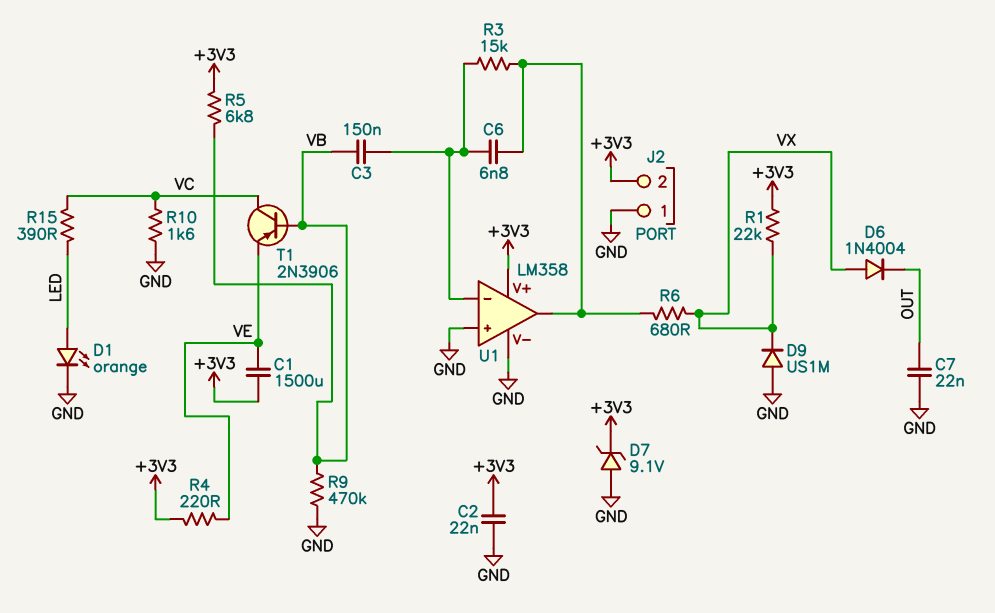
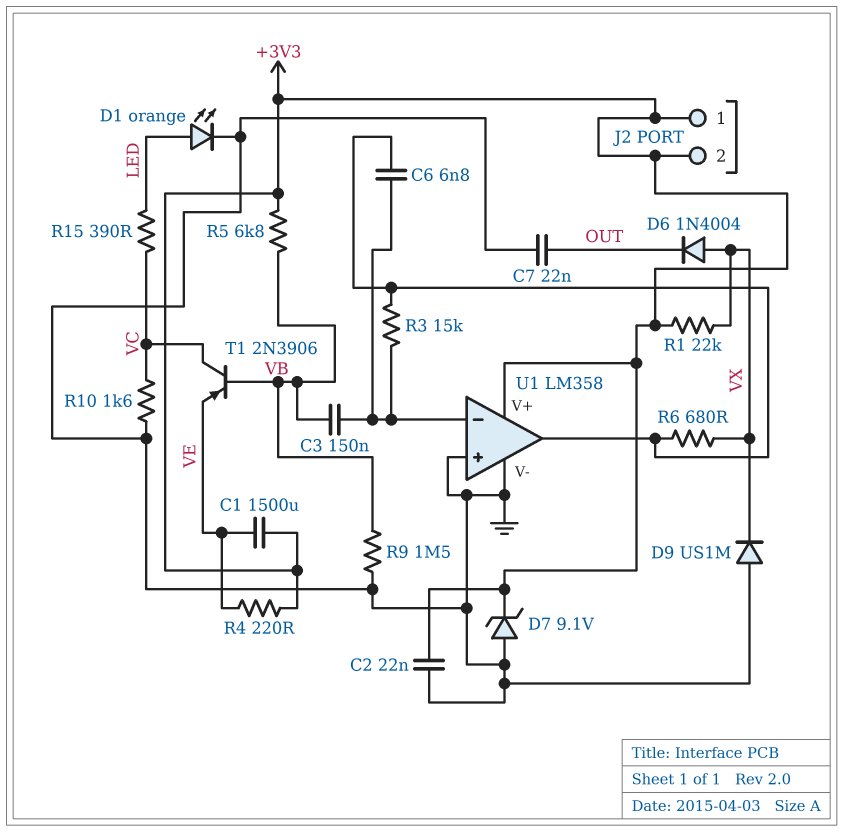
J2 pin 1: GND -> +3V3
R9: 470k (GND, VB) -> 1.5M (GND, VB)

